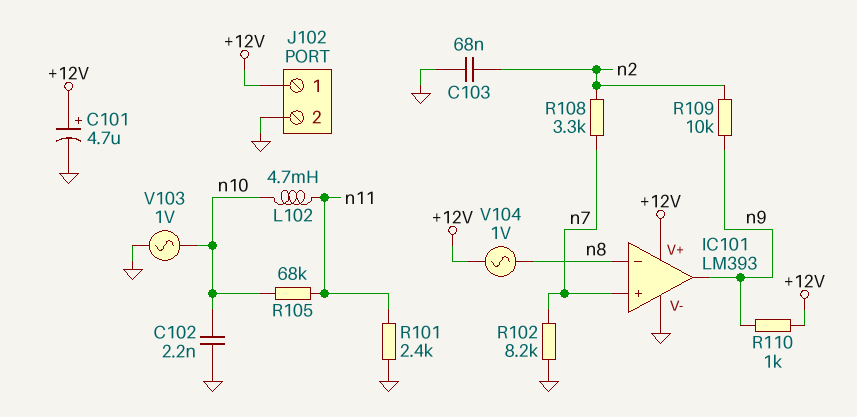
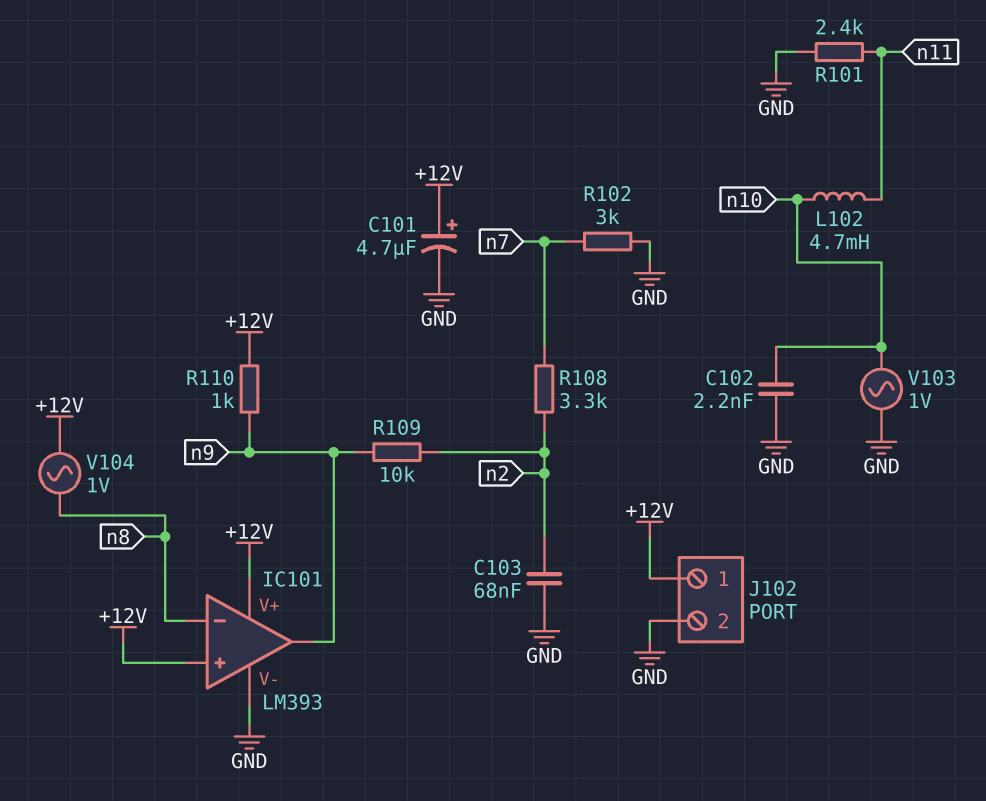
IC101 pin in+: n7 -> +12V
R102: 8.2k (GND, n7) -> 3k (GND, n7)
R105: 68k (n10, n11) -> none

